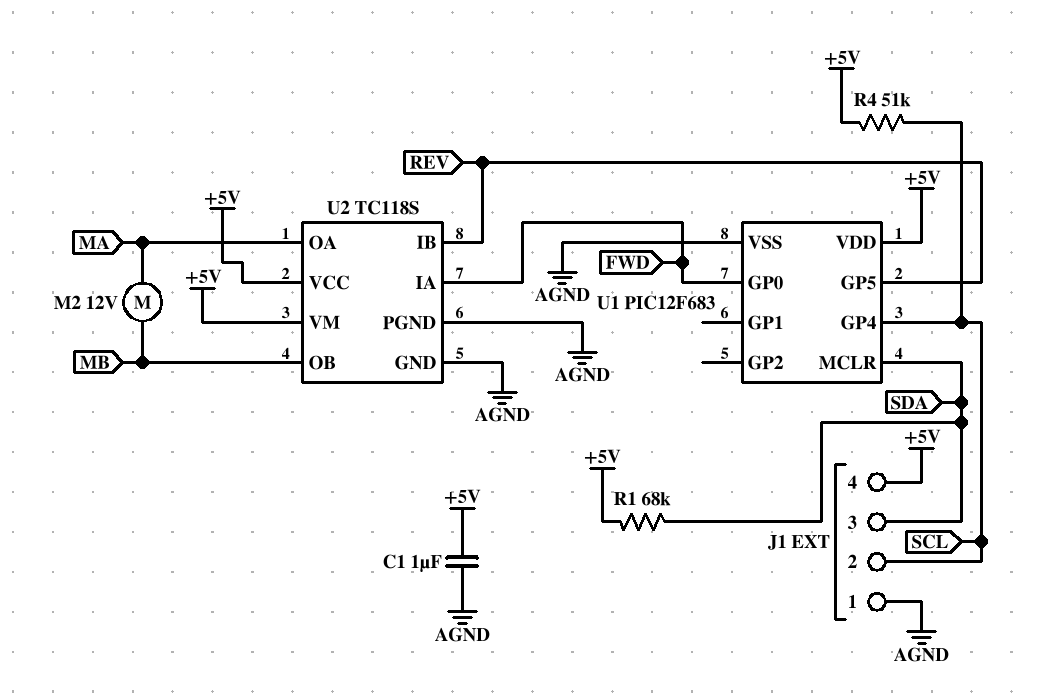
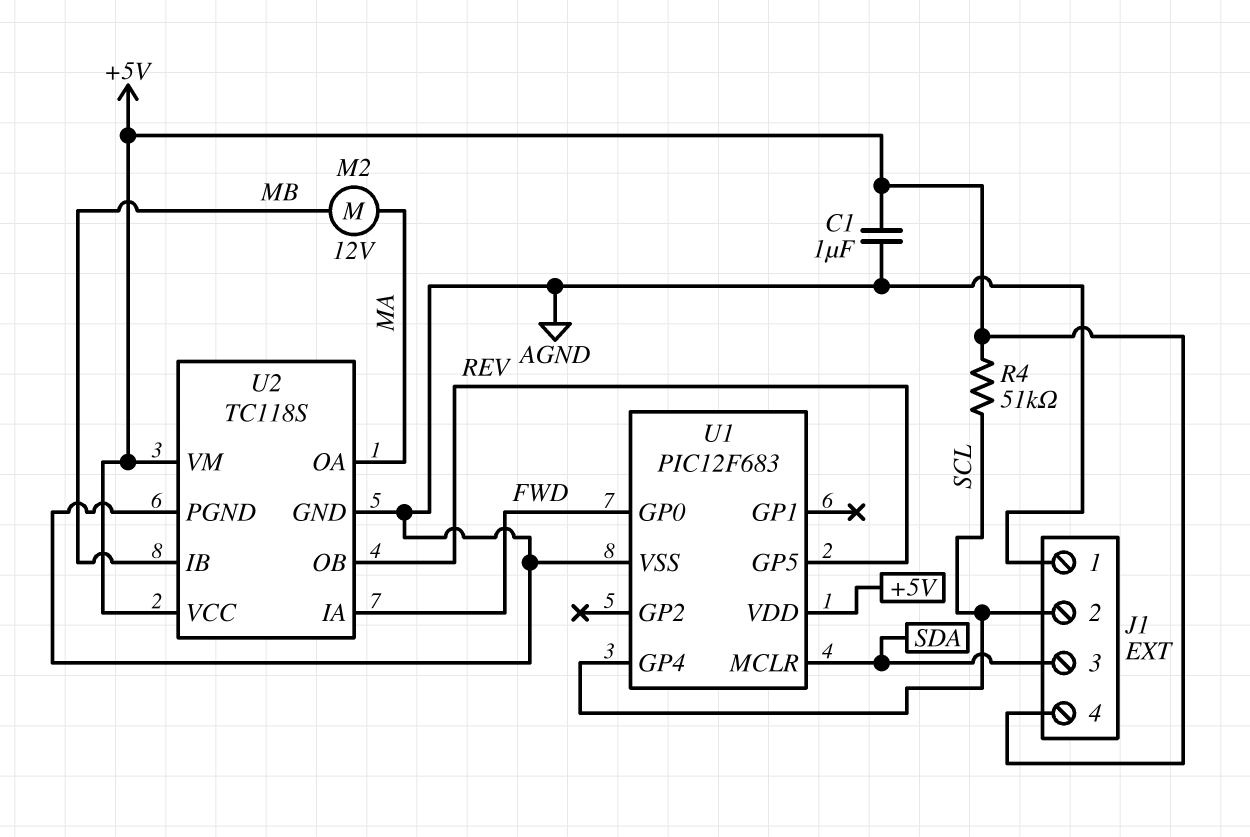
R1: 68k (+5V, SDA) -> none
U2 pin IB: REV -> MB
U2 pin OB: MB -> REV

